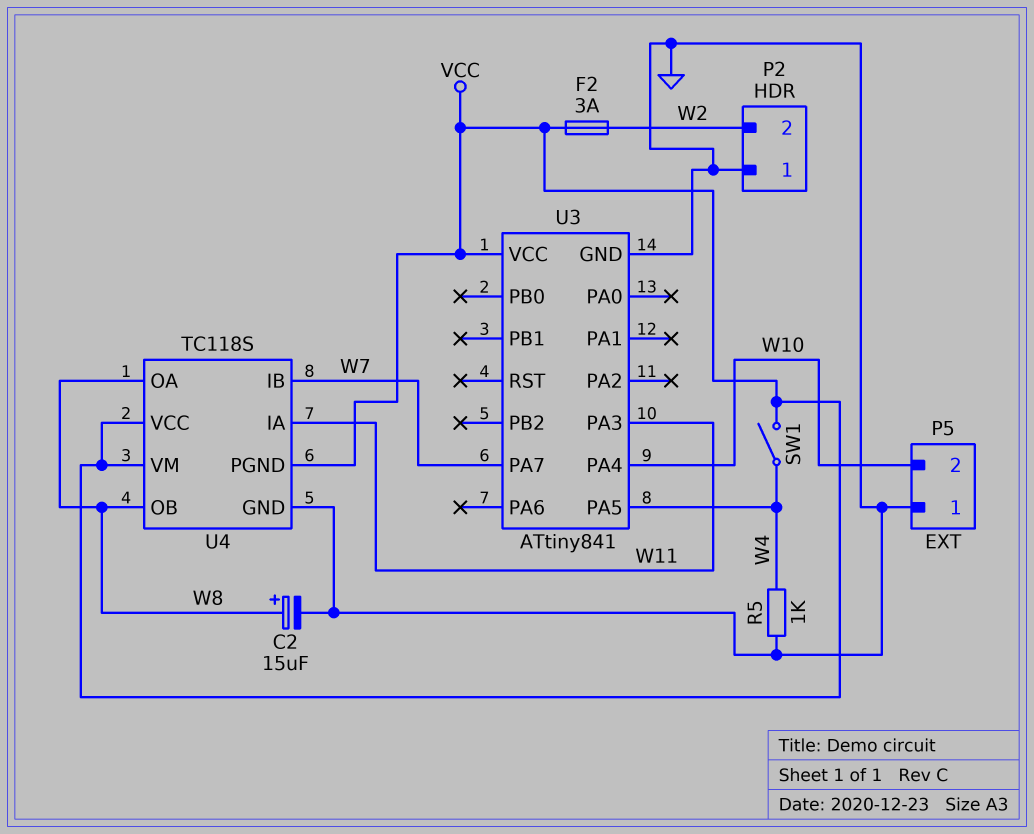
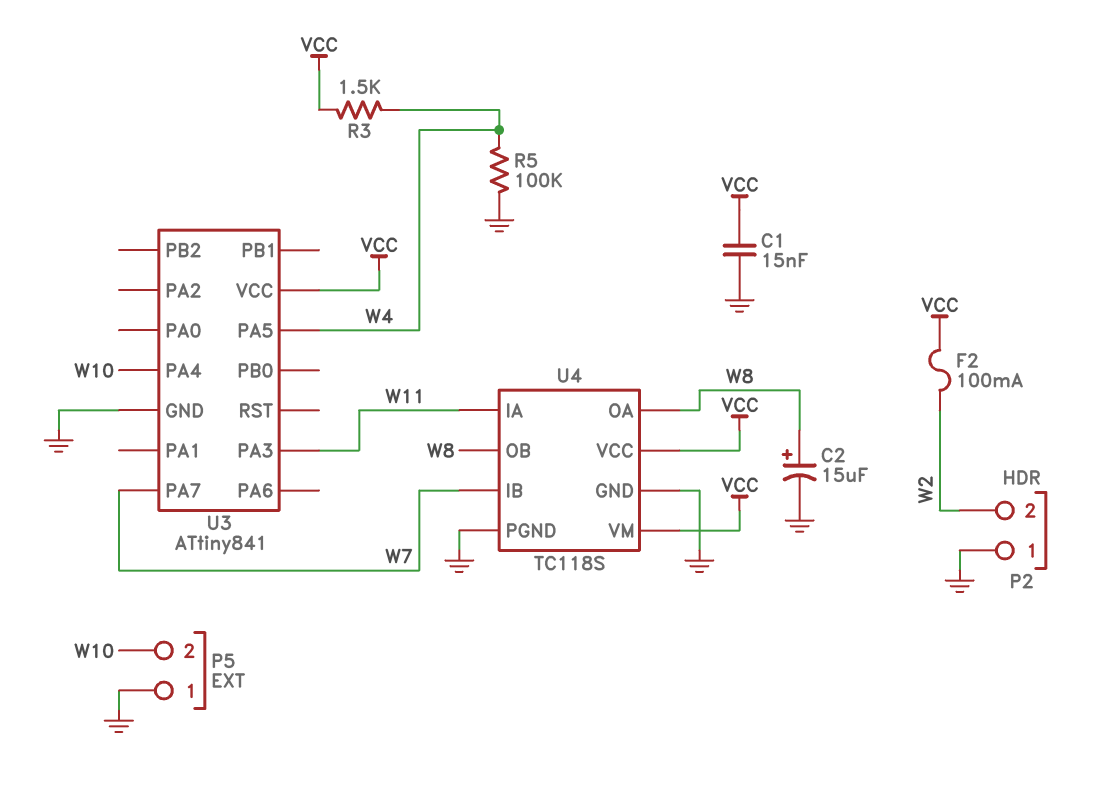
C1: none -> 15nF (GND, VCC)
F2: 3A (VCC, W2) -> 100mA (VCC, W2)
R3: none -> 1.5k (VCC, W4)
R5: 1k (GND, W4) -> 100k (GND, W4)
SW1: switch (VCC, W4) -> none
U4 pin PGND: VCC -> GND

